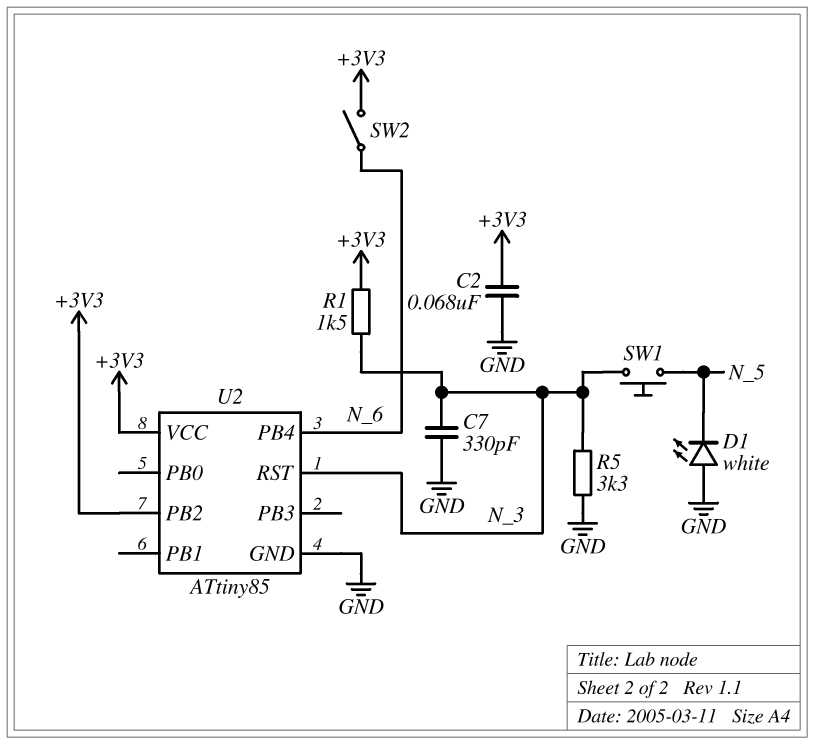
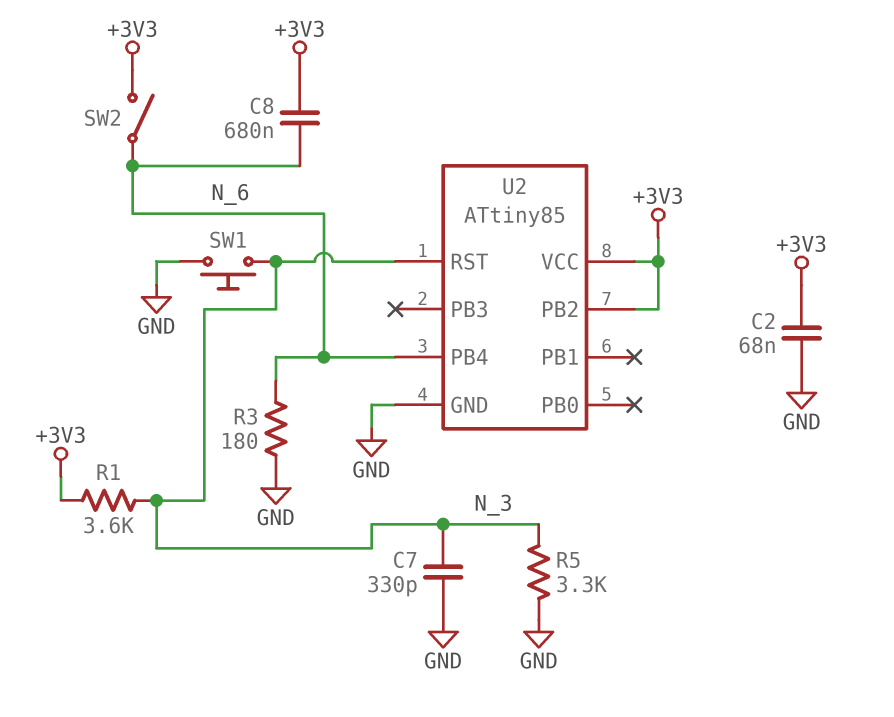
C8: none -> 680nF (+3V3, N_6)
D1: LED white (A GND, K N_5) -> none
R1: 1.5k (+3V3, N_3) -> 3.6k (+3V3, N_3)
R3: none -> 180 (GND, N_6)
SW1: button (N_3, N_5) -> button (GND, N_3)

